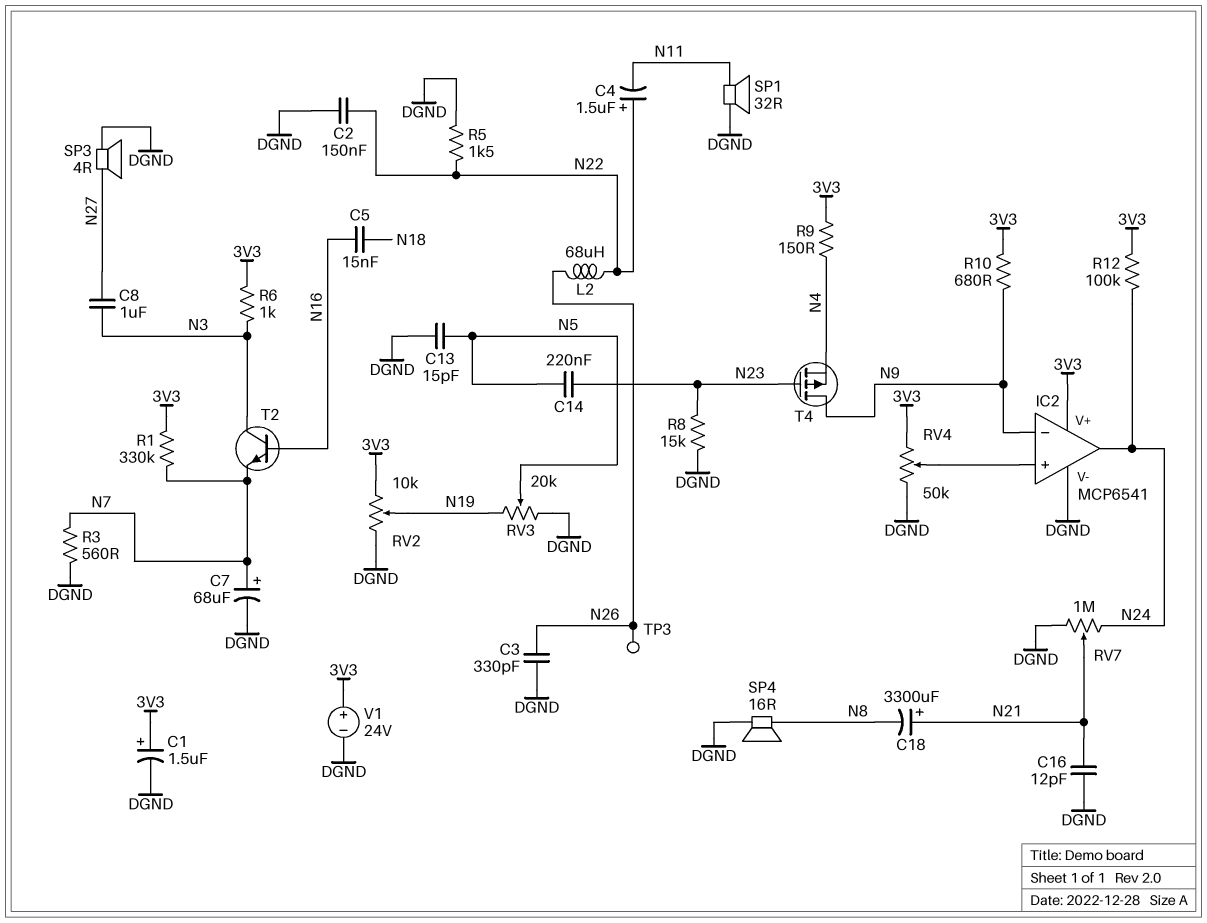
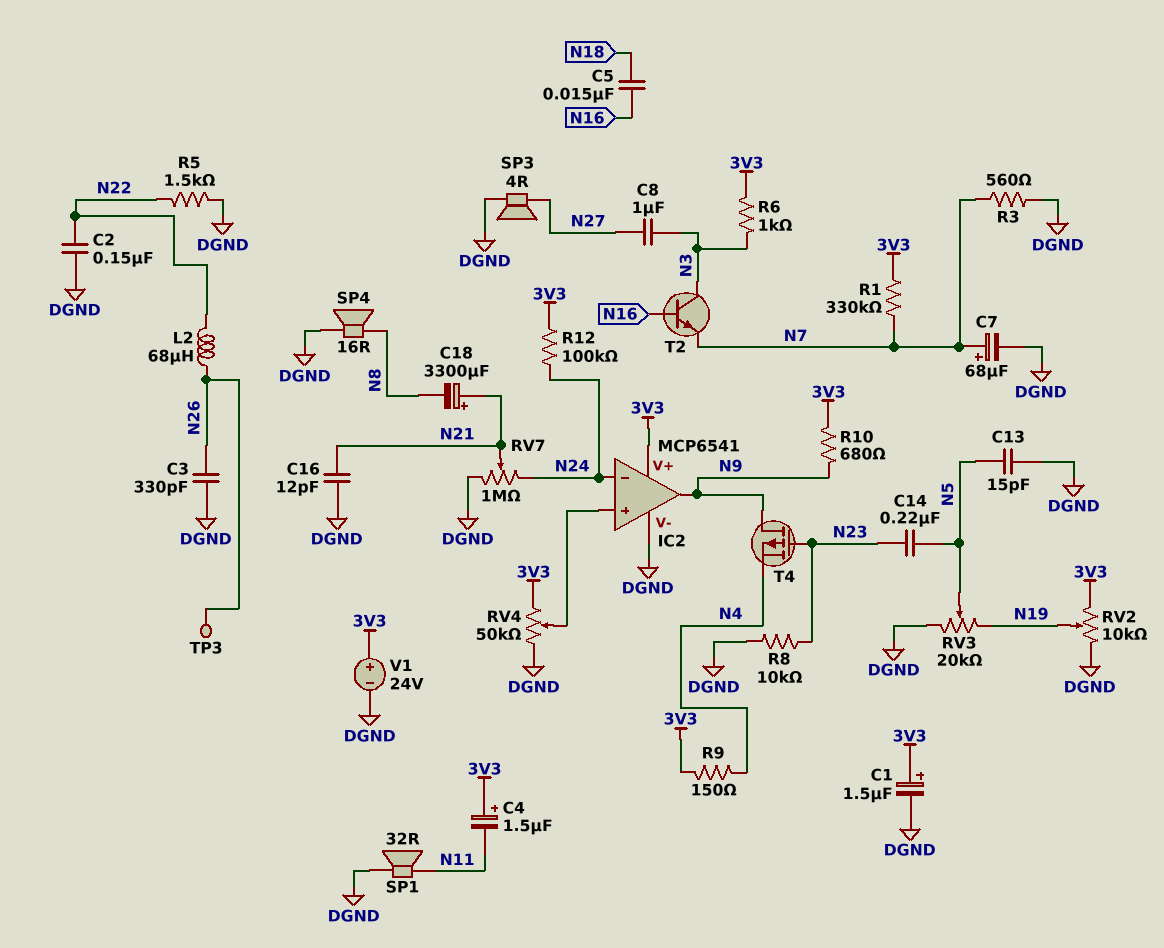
C4: 1.5uF (plus N22, minus N11) -> 1.5uF (plus 3V3, minus N11)
IC2 pin in-: N9 -> N24
IC2 pin out: N24 -> N9
R8: 15k (DGND, N23) -> 10k (DGND, N23)

